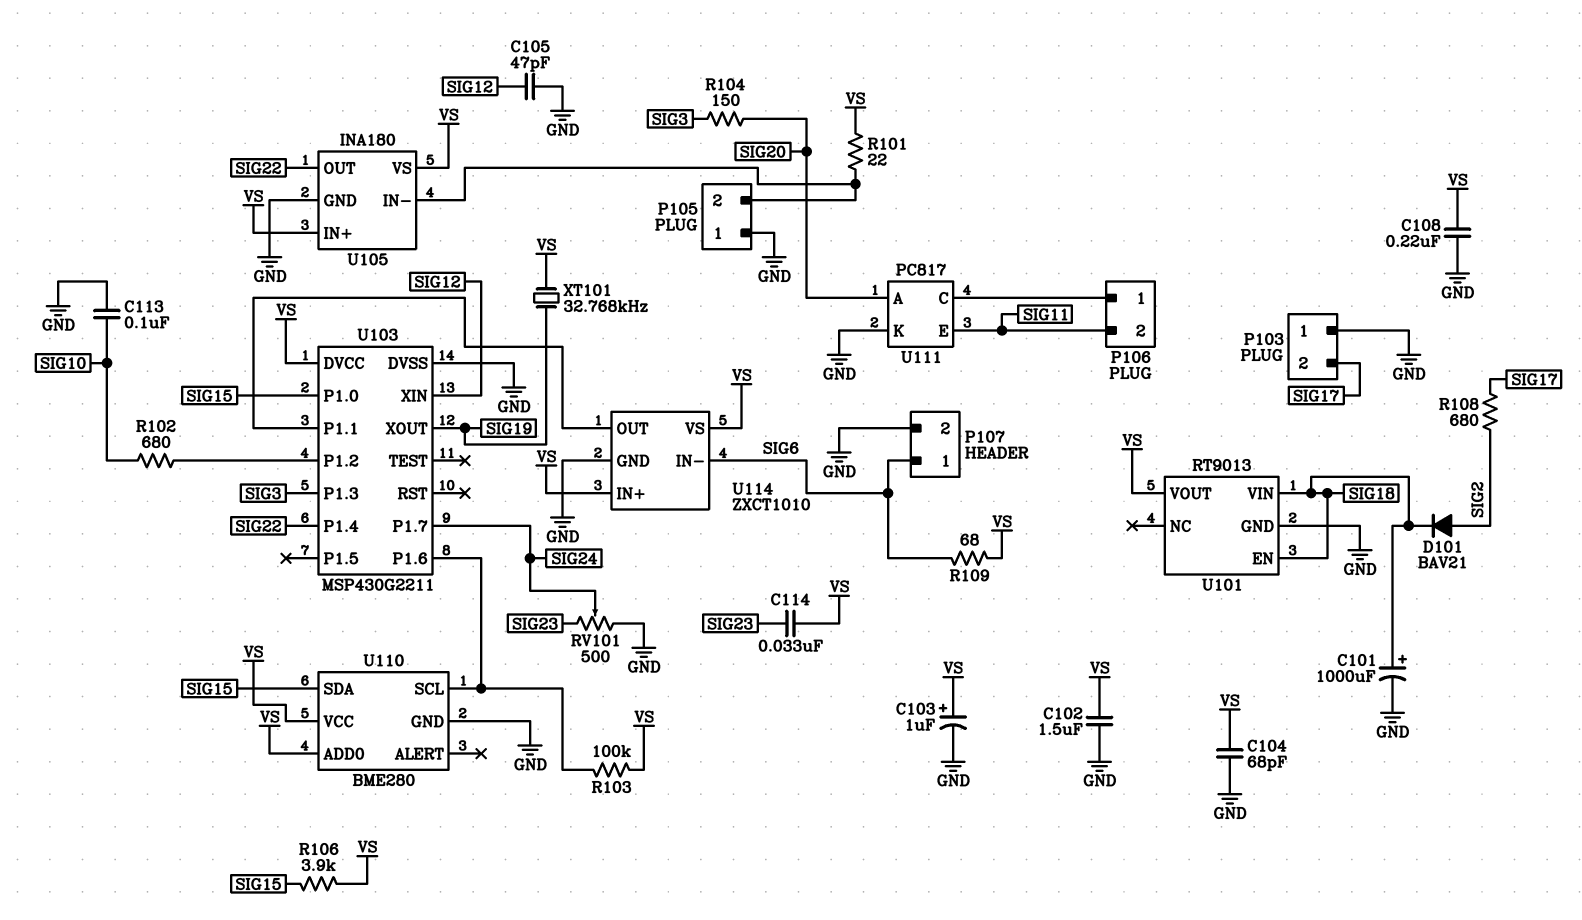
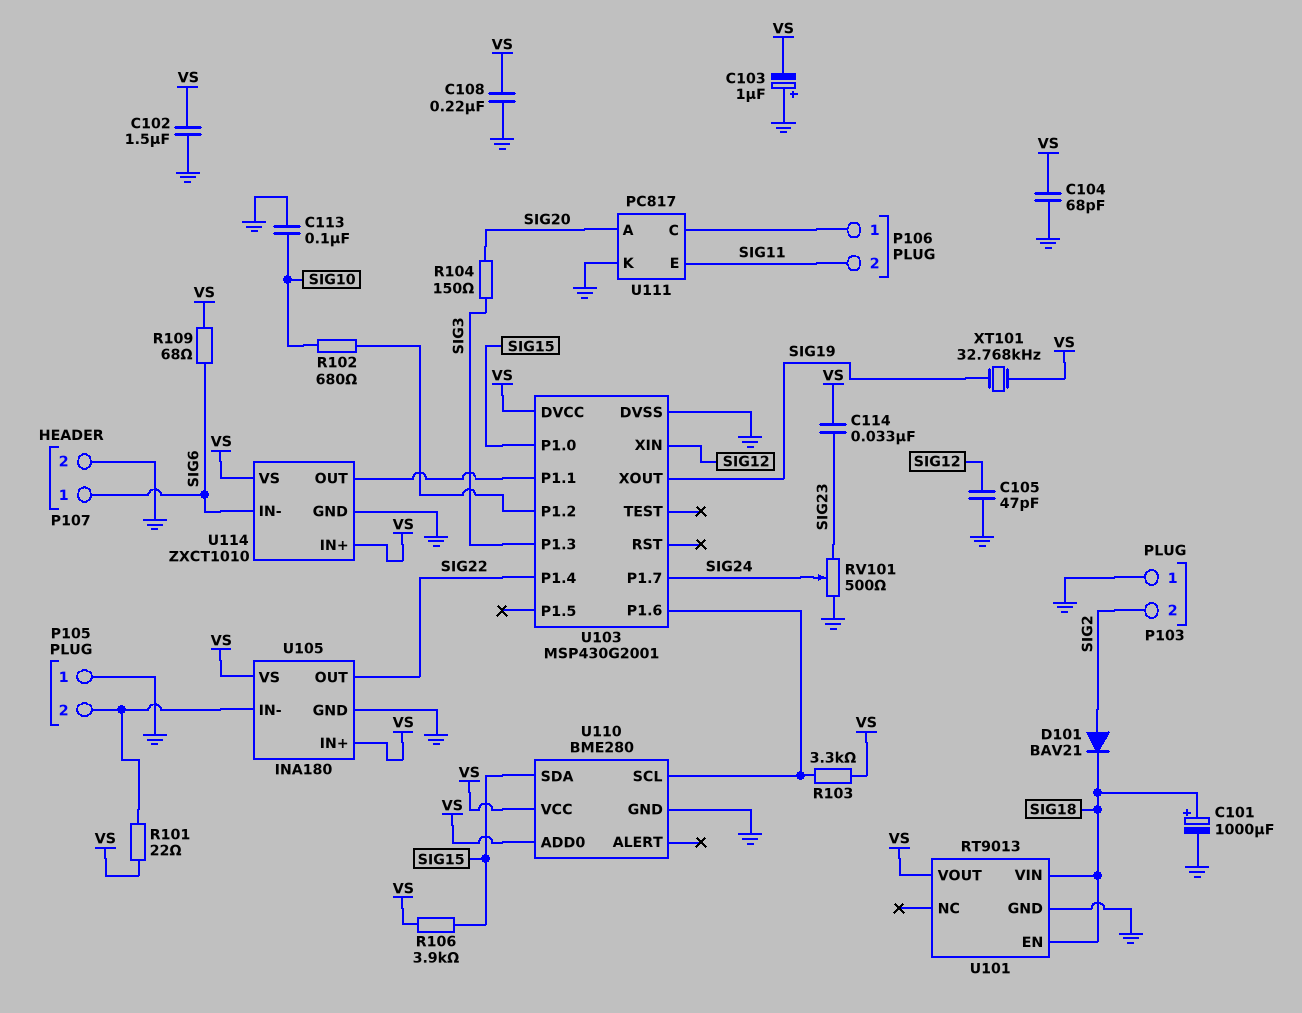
C103: 1uF (plus VS, minus GND) -> 1uF (plus GND, minus VS)
P103 pin 2: SIG17 -> SIG2
R103: 100k (U103/P1.6, VS) -> 3.3k (U103/P1.6, VS)
R108: 680 (SIG2, SIG17) -> none
U103: MSP430G2211 -> MSP430G2001

